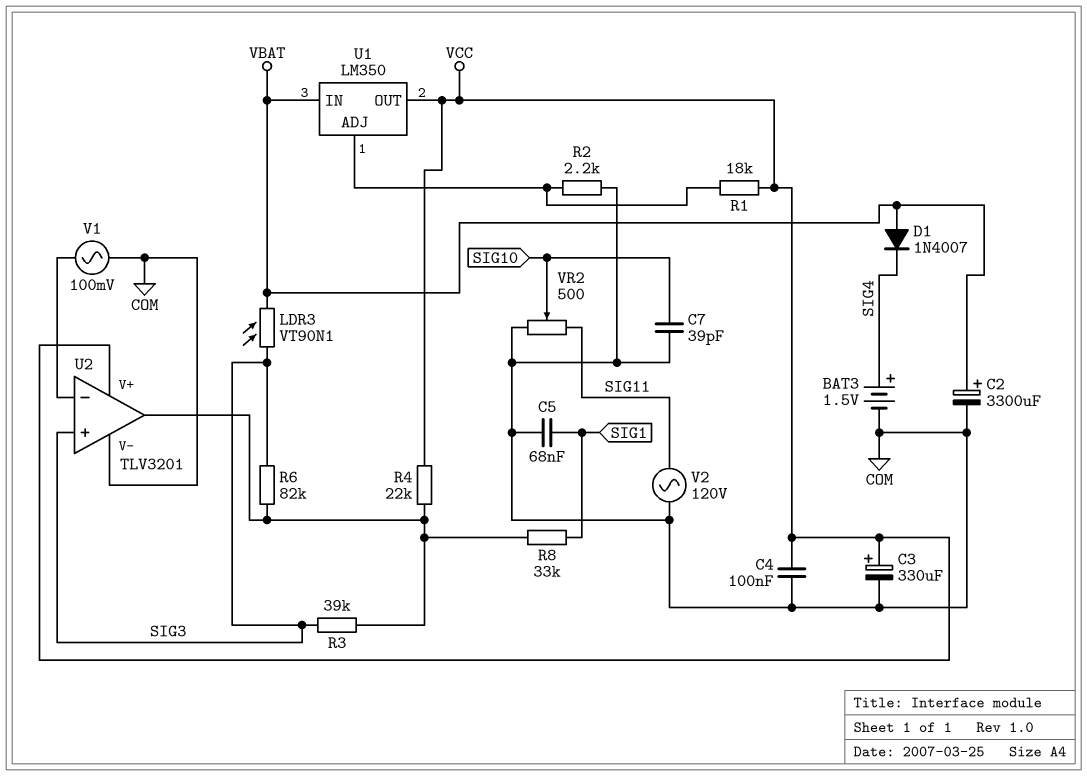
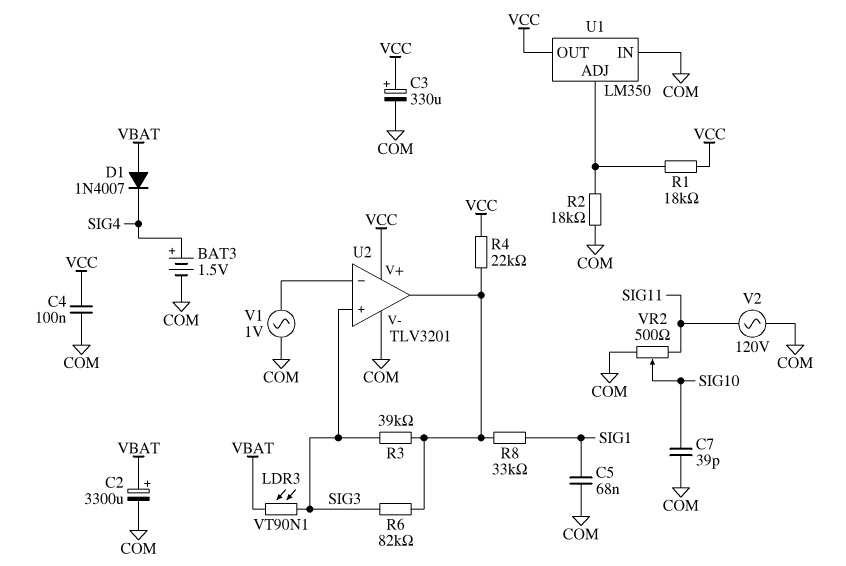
R2: 2.2k (COM, U1/ADJ) -> 18k (COM, U1/ADJ)
U1 pin IN: VBAT -> COM
V1: AC 100mV (COM, U2/in-) -> AC 1V (COM, U2/in-)

